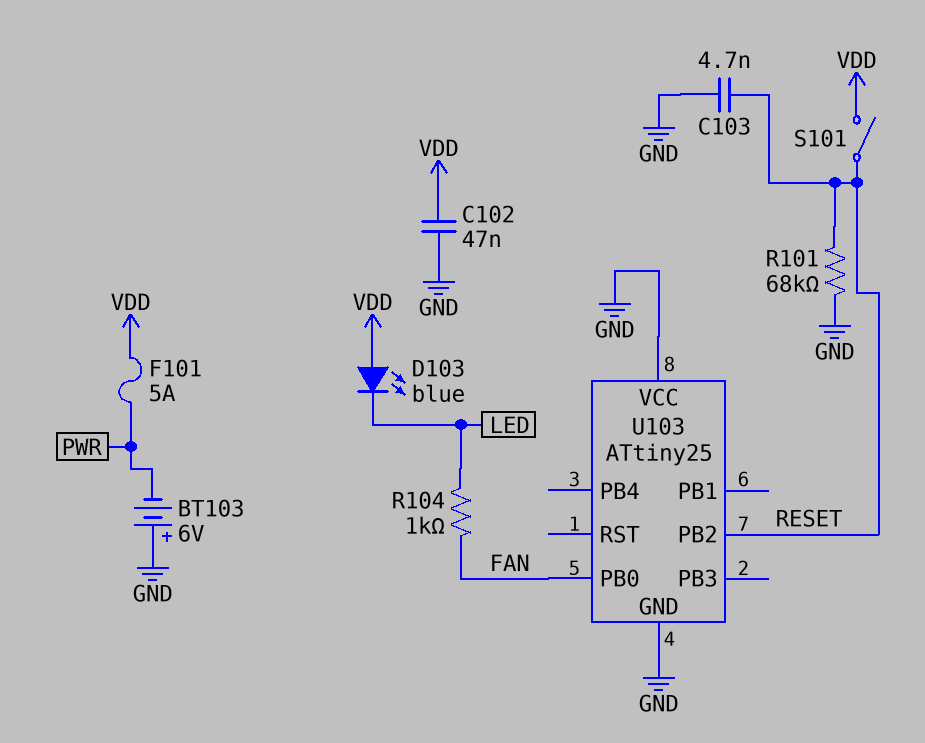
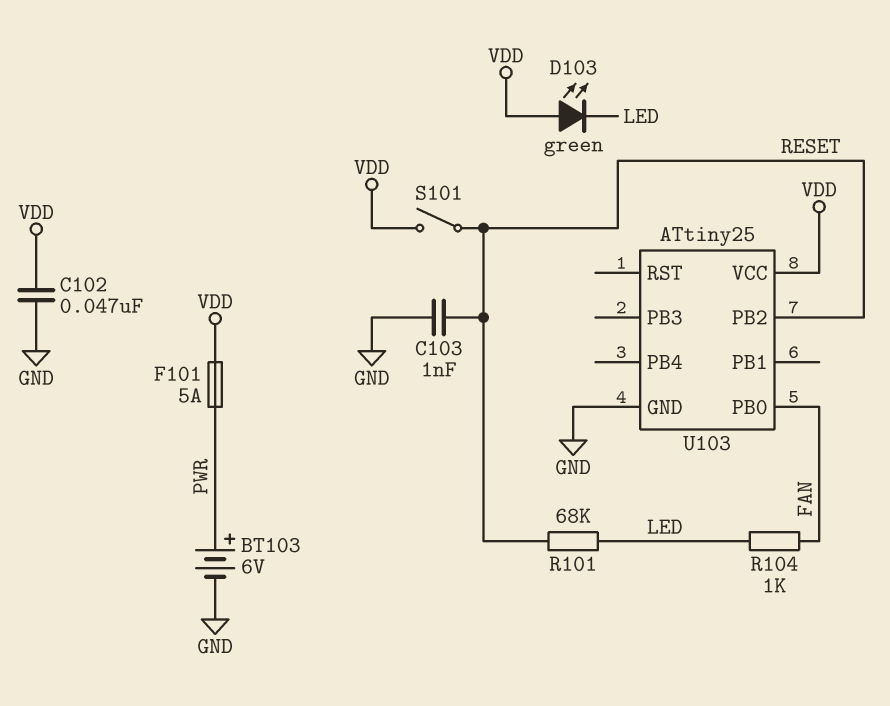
BT103: 6V (plus GND, minus PWR) -> 6V (plus PWR, minus GND)
C103: 4.7nF (GND, RESET) -> 1nF (GND, RESET)
D103: LED blue (A VDD, K LED) -> LED green (A VDD, K LED)
R101: 68k (GND, RESET) -> 68k (LED, RESET)
U103 pin VCC: GND -> VDD

